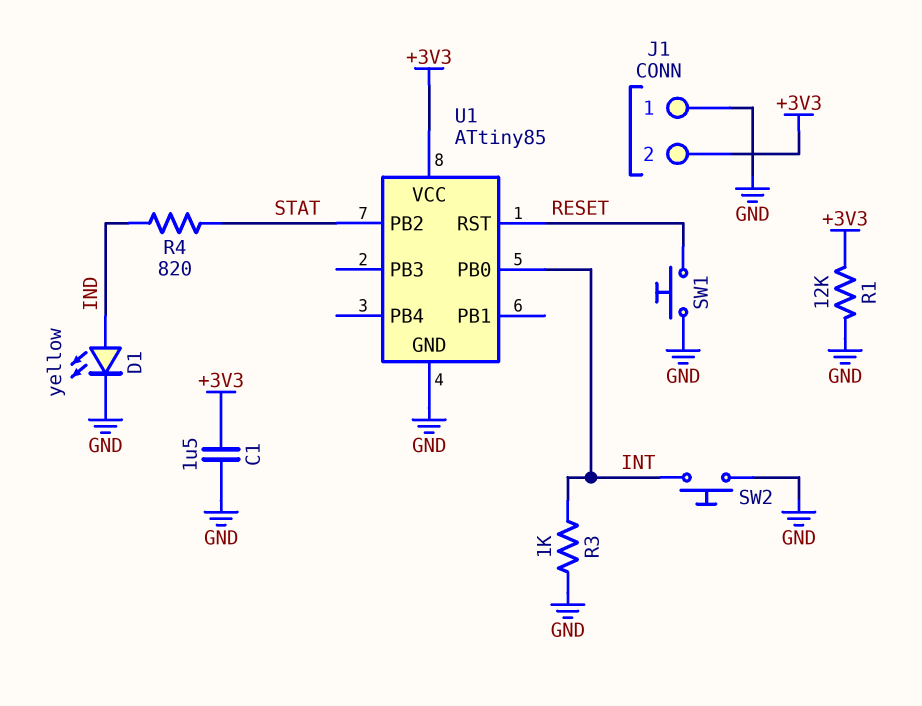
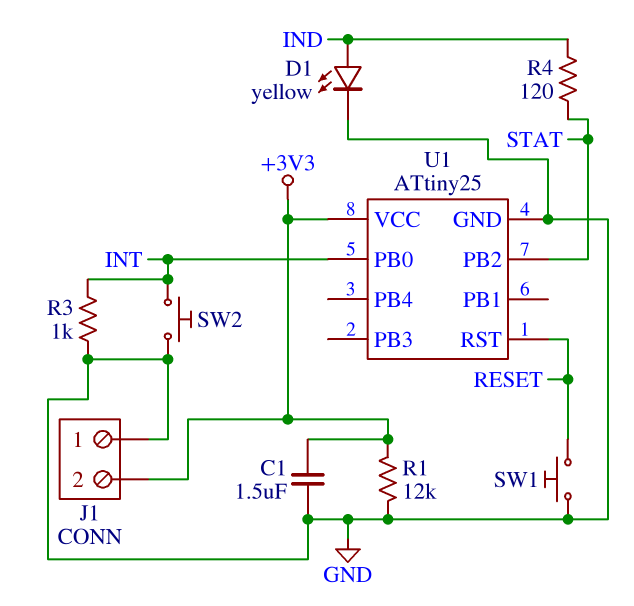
R4: 820 (IND, STAT) -> 120 (IND, STAT)
U1: ATtiny85 -> ATtiny25

